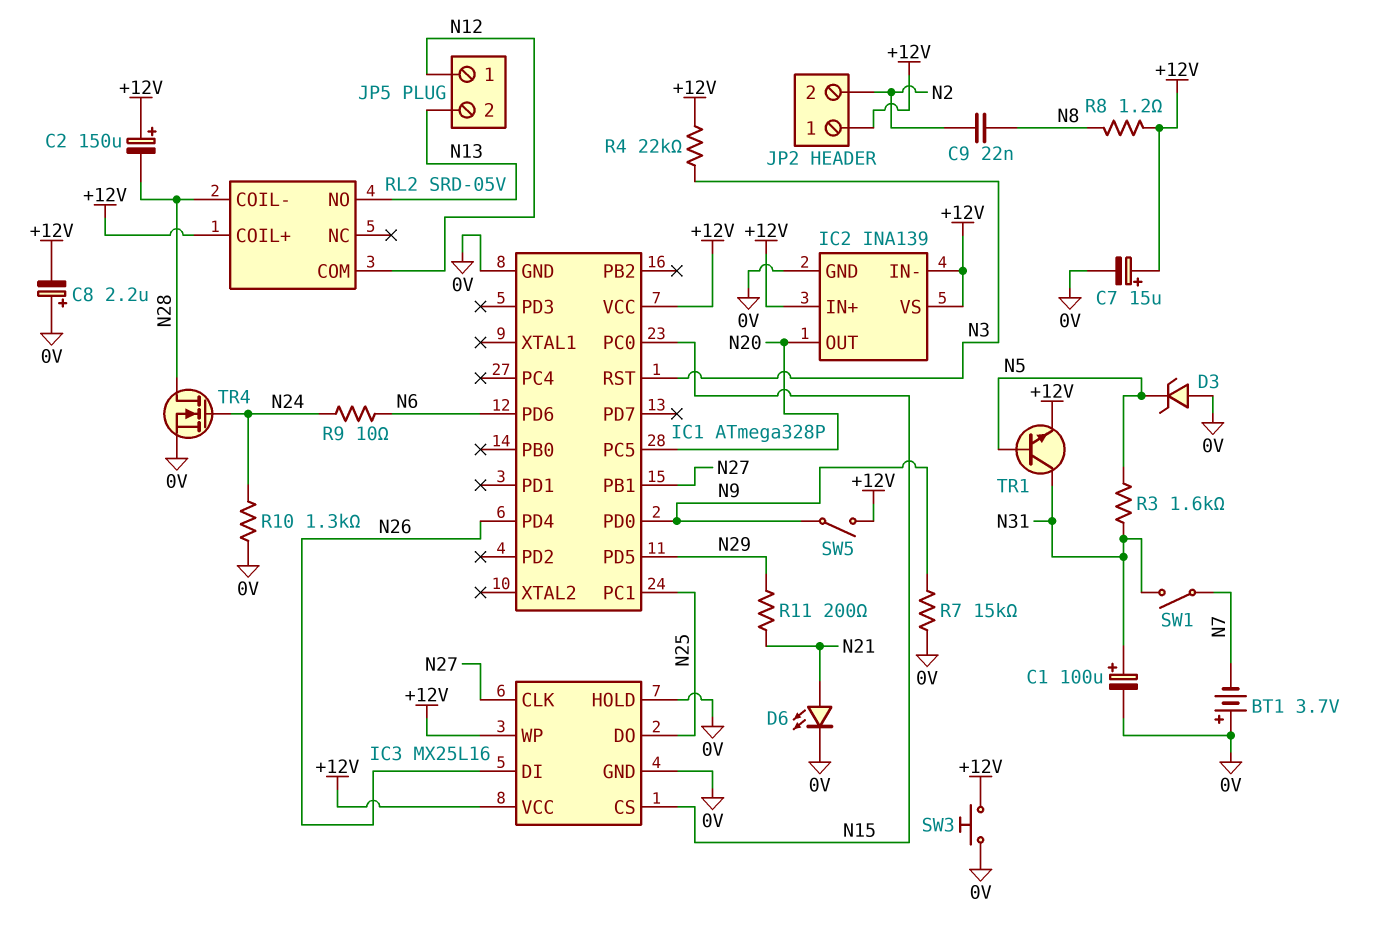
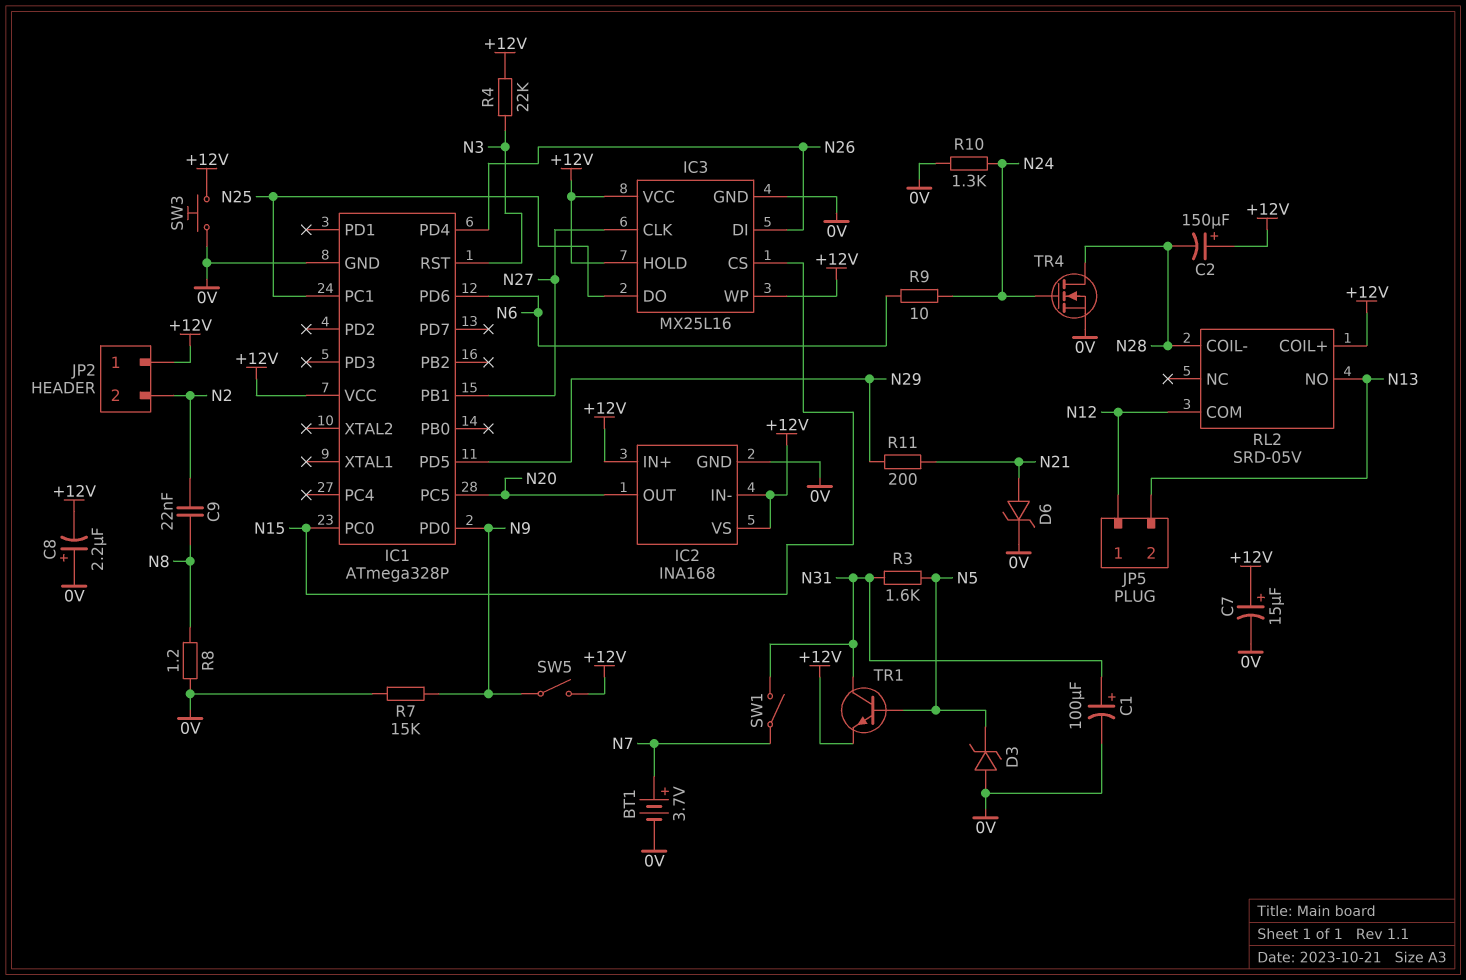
BT1: 3.7V (plus 0V, minus N7) -> 3.7V (plus N7, minus 0V)
D6: LED (A N21, K 0V) -> zener (A N21, K 0V)
IC2: INA139 -> INA168
IC3 pin HOLD: 0V -> +12V
R8: 1.2 (+12V, N8) -> 1.2 (0V, N8)

